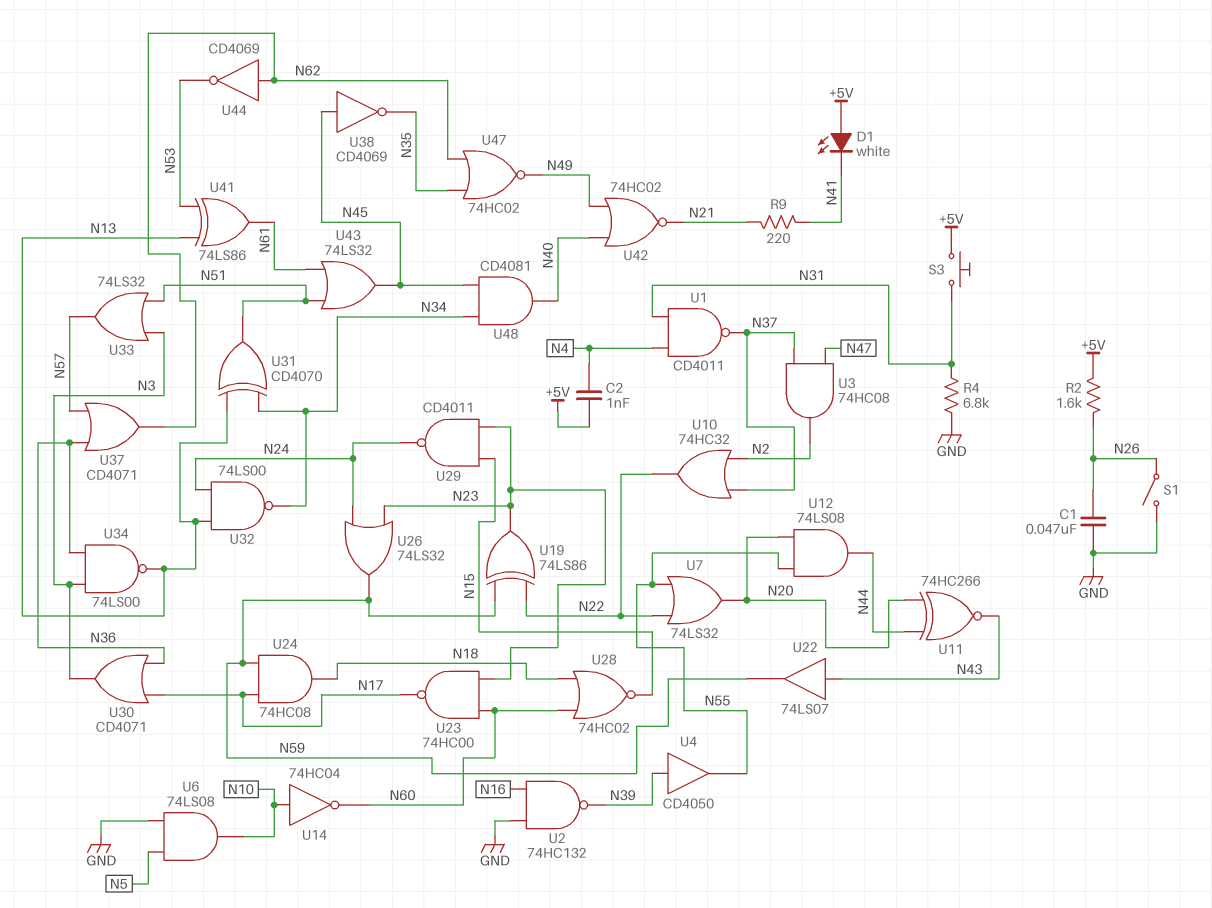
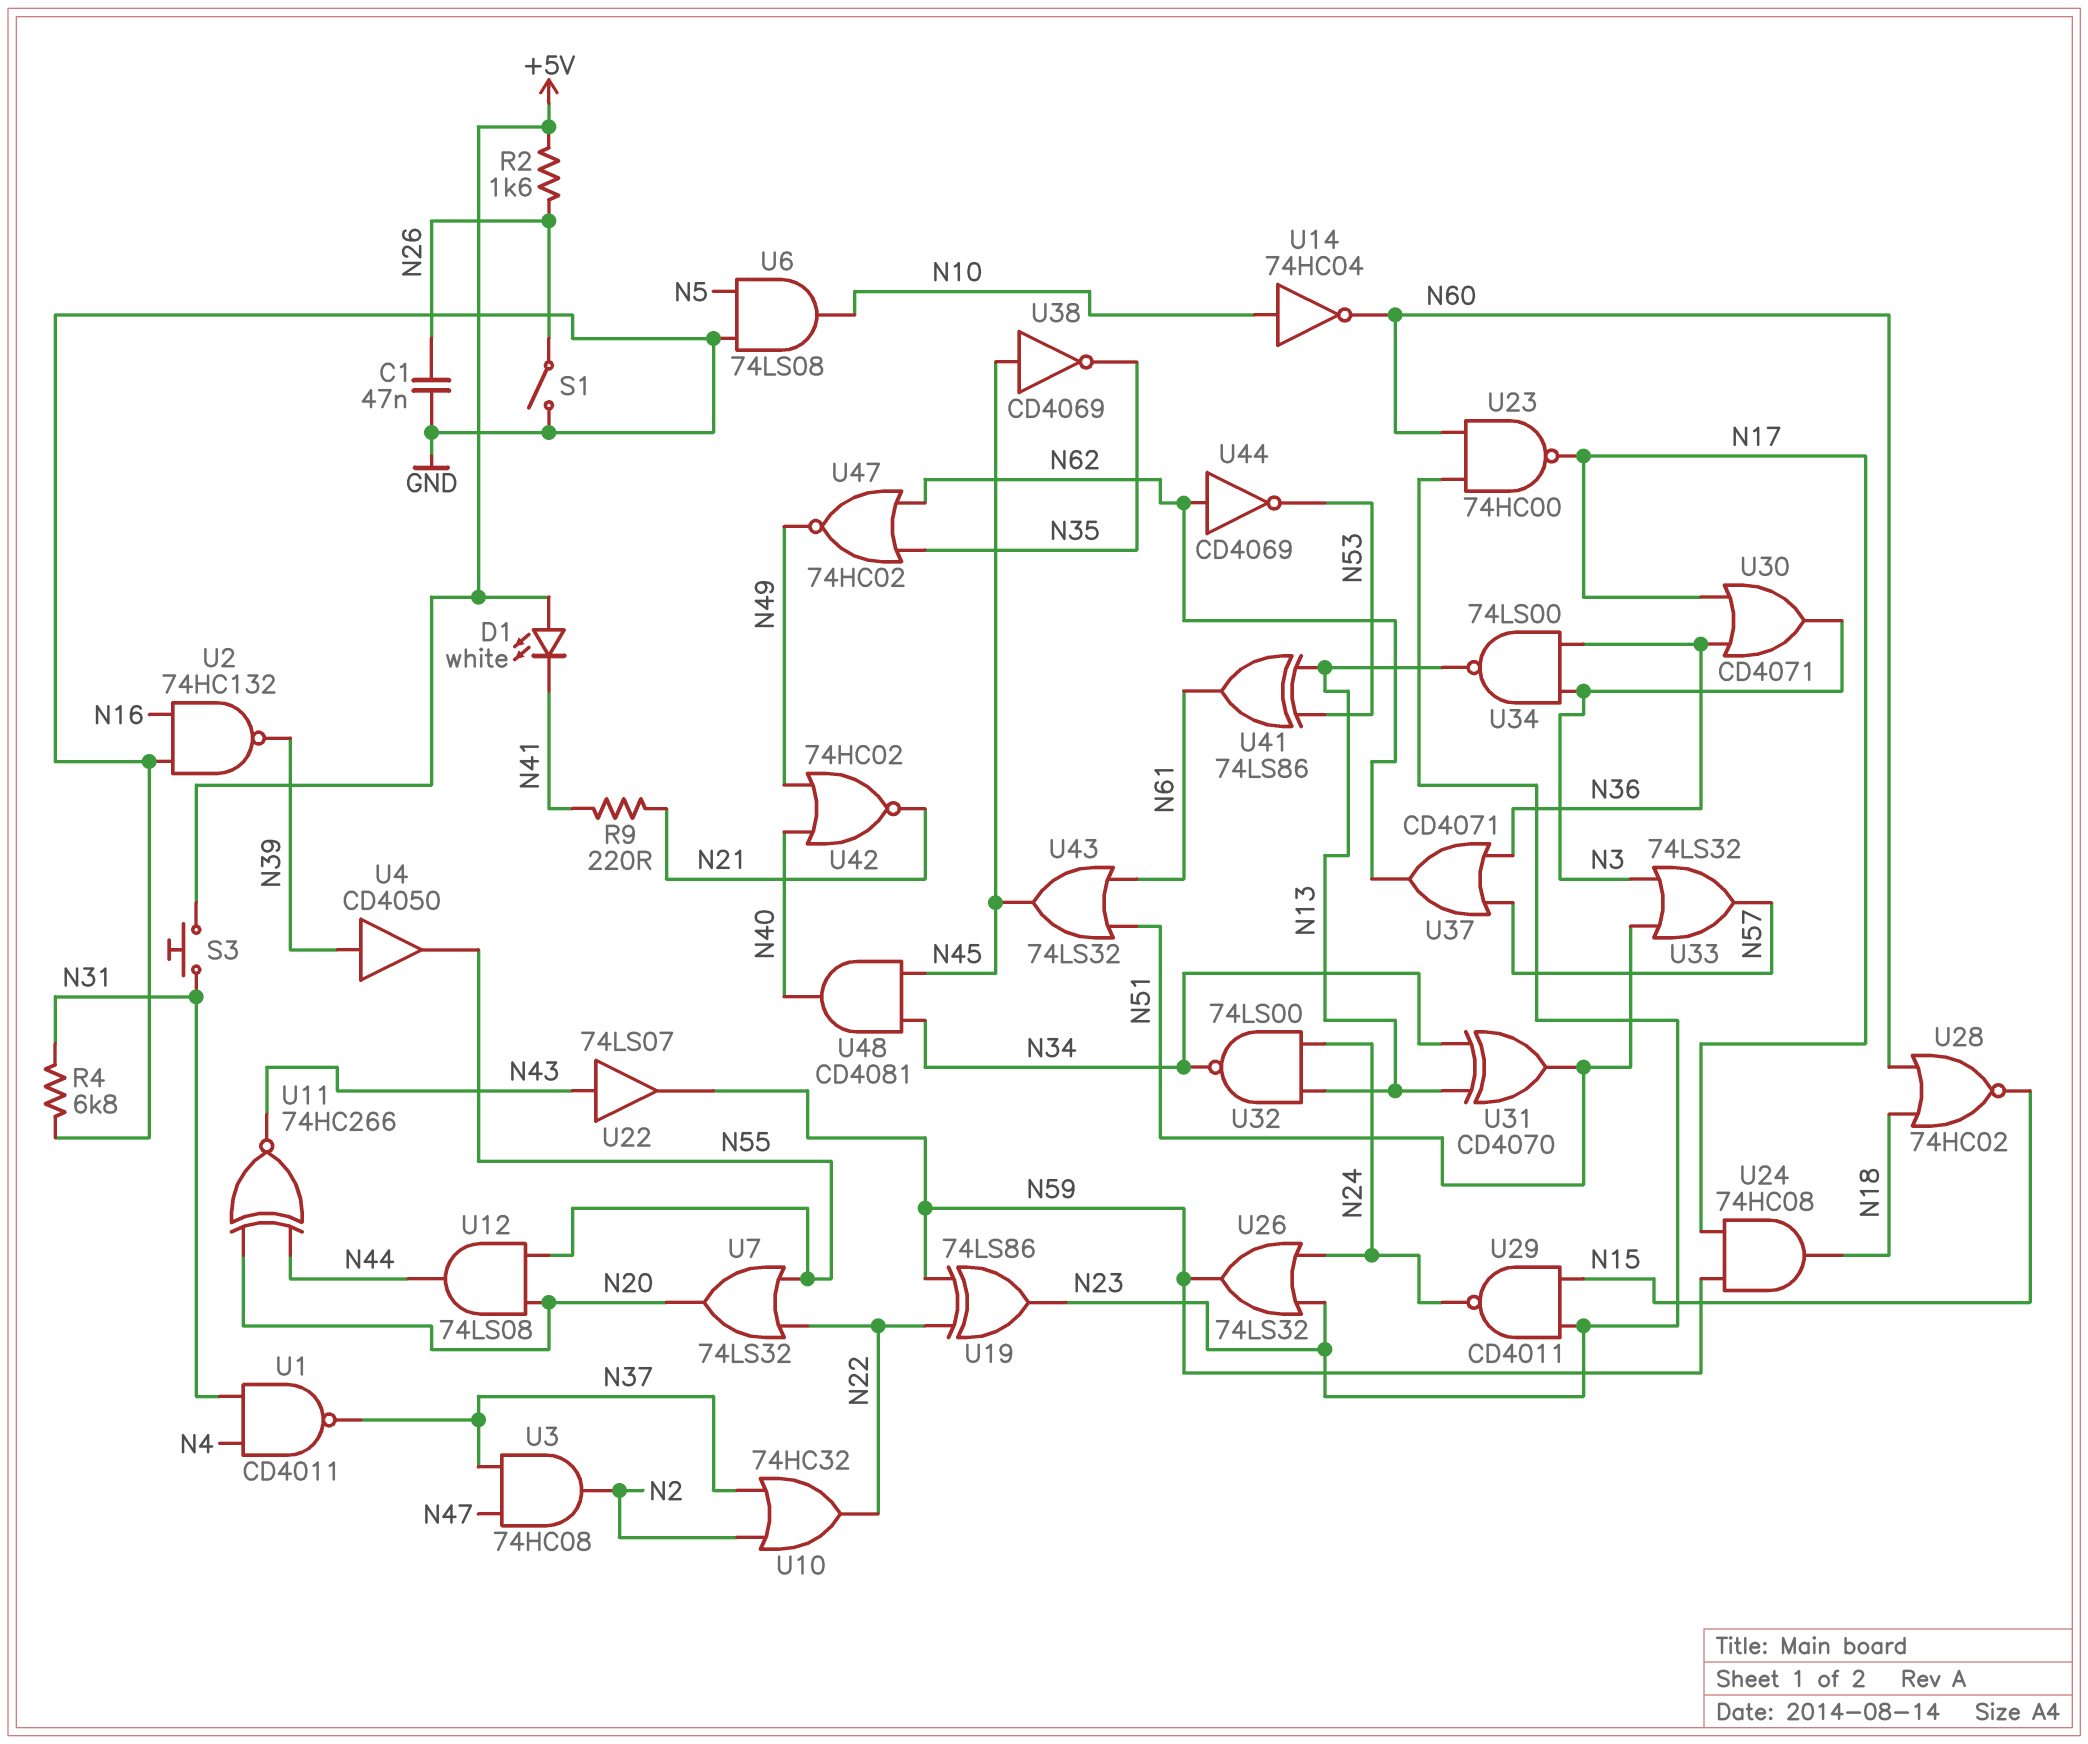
C2: 1nF (+5V, N4) -> none

